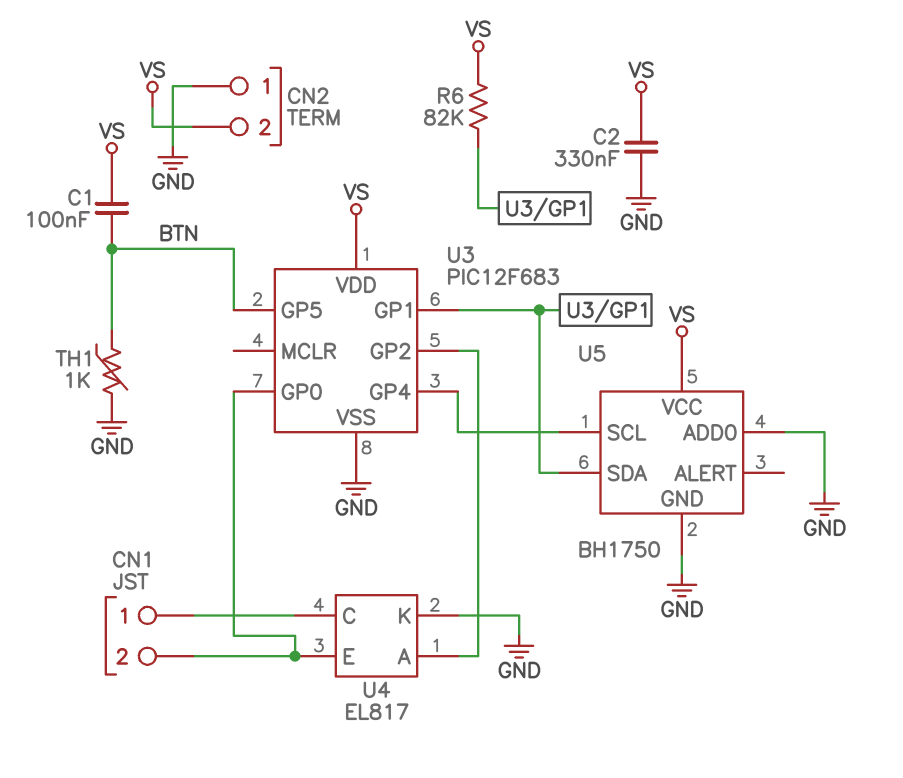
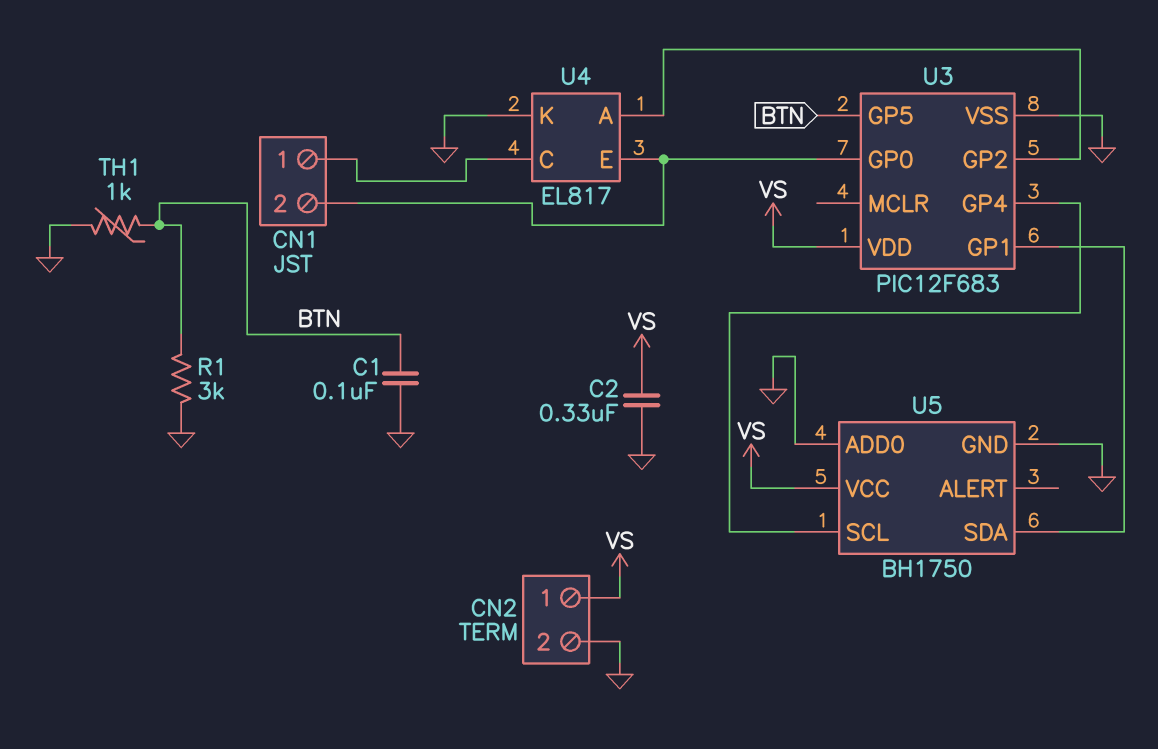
C1: 100nF (BTN, VS) -> 100nF (BTN, GND)
CN2 pin 1: GND -> VS
CN2 pin 2: VS -> GND
R1: none -> 3k (BTN, GND)
R6: 82k (U3/GP1, VS) -> none

